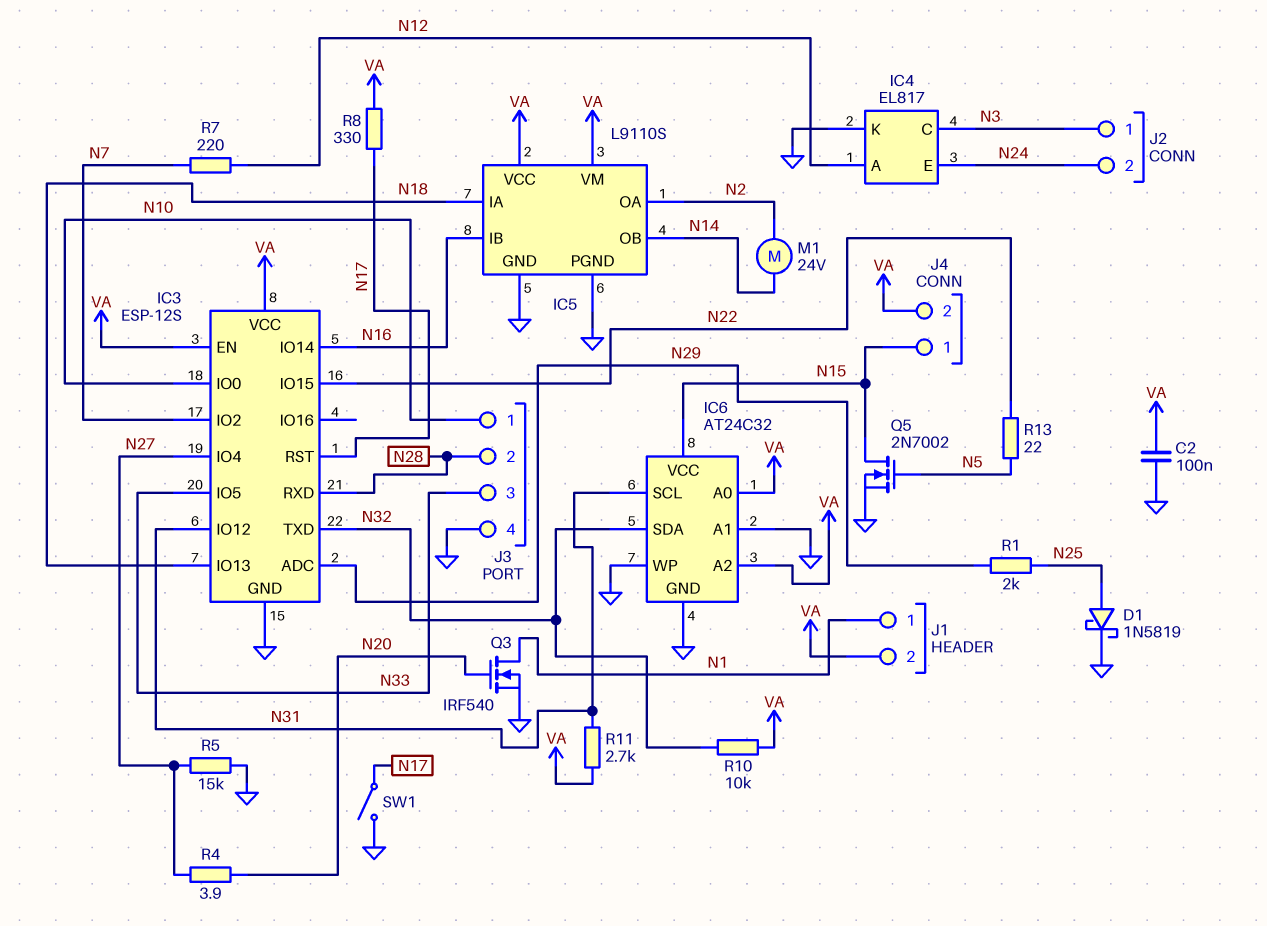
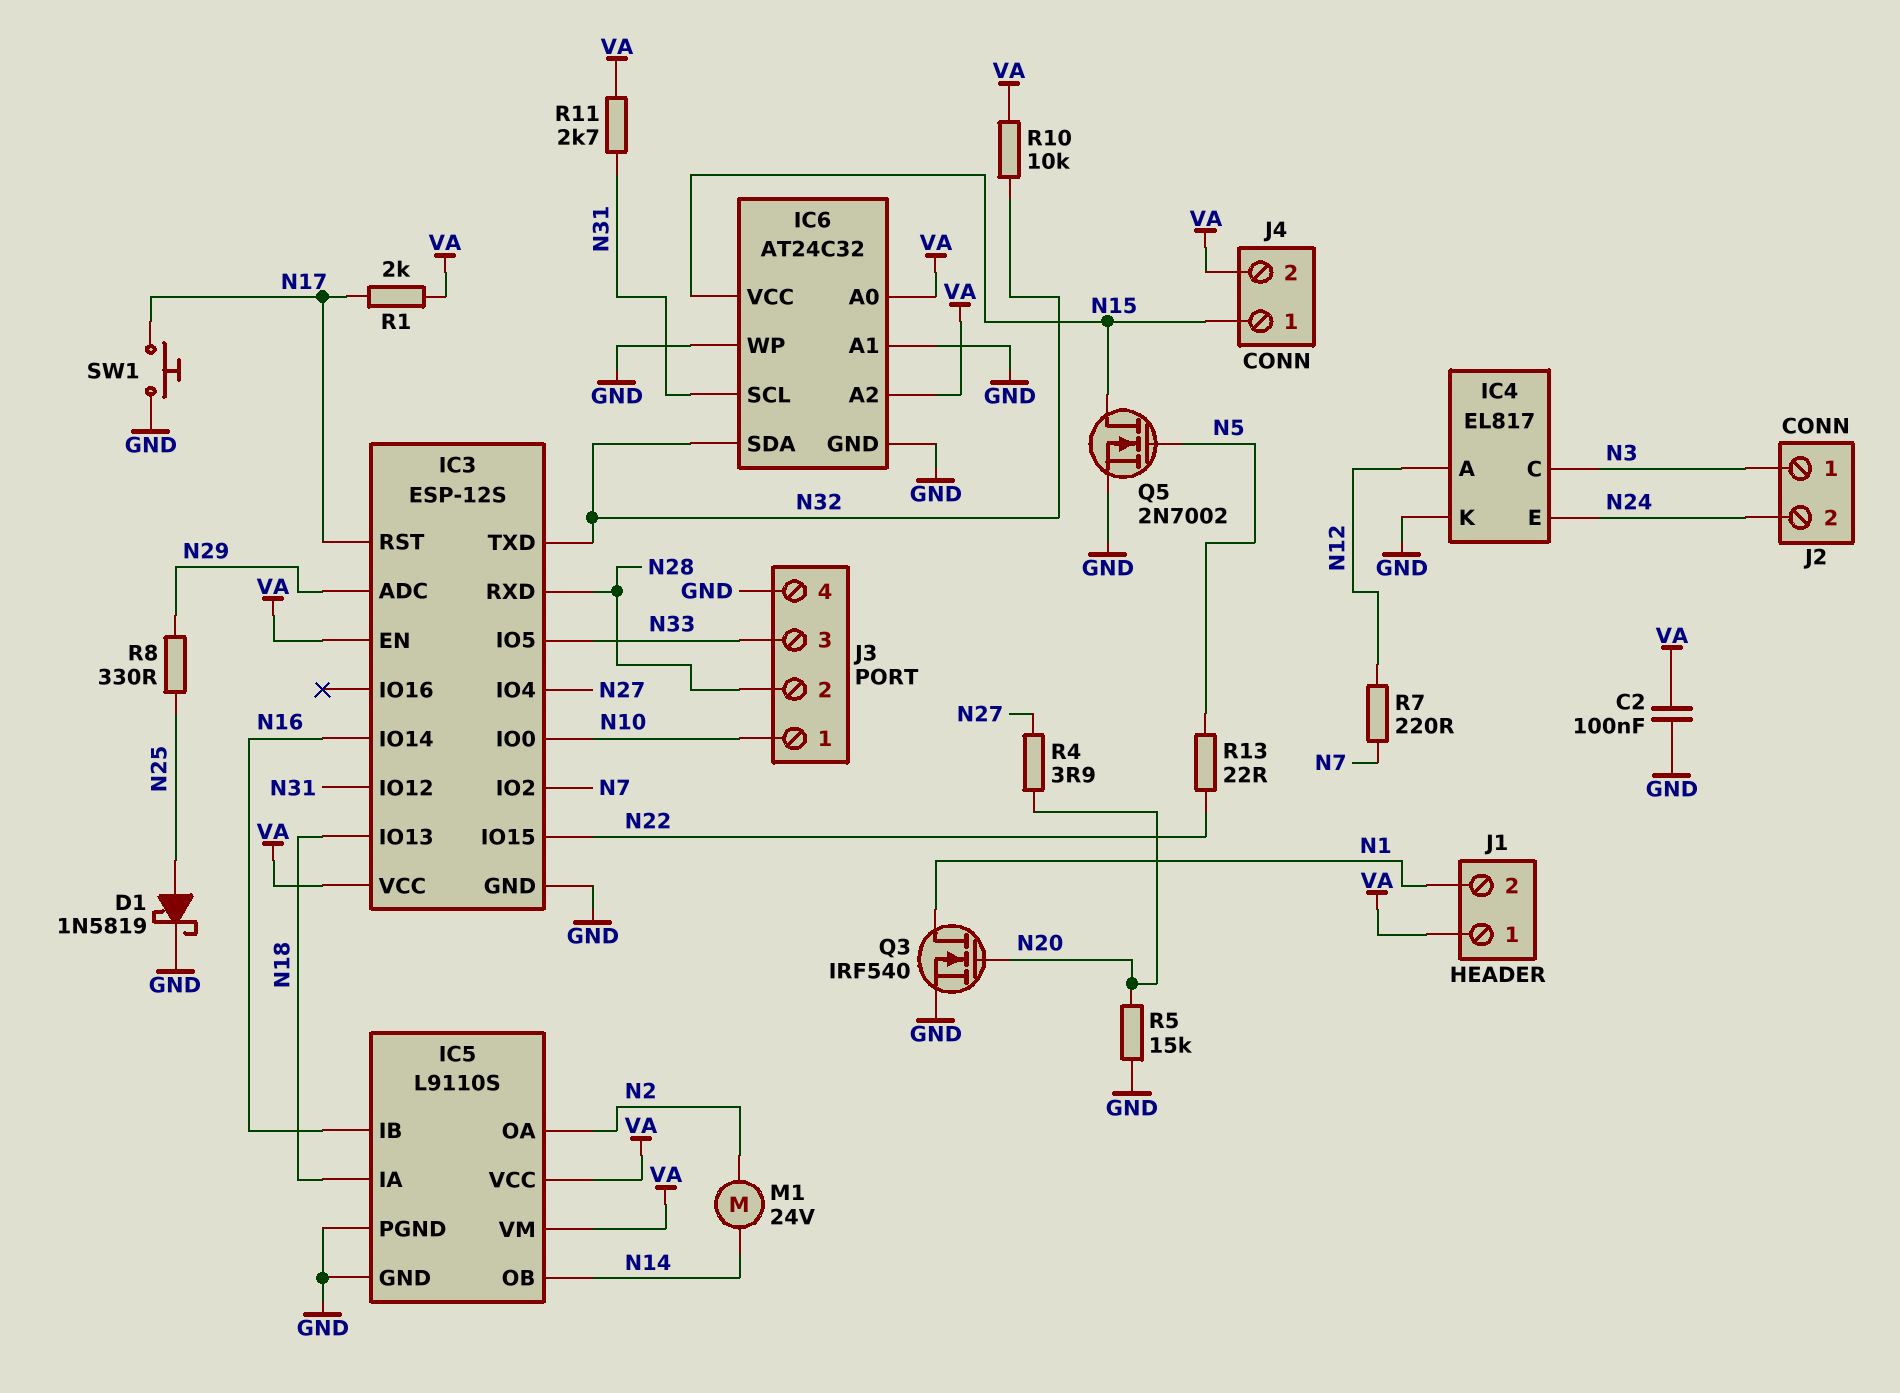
J1 pin 1: N1 -> VA
J1 pin 2: VA -> N1
R1: 2k (N25, N29) -> 2k (N17, VA)
R5: 15k (GND, N27) -> 15k (GND, N20)
R8: 330 (N17, VA) -> 330 (N25, N29)
SW1: switch (GND, N17) -> button (GND, N17)

